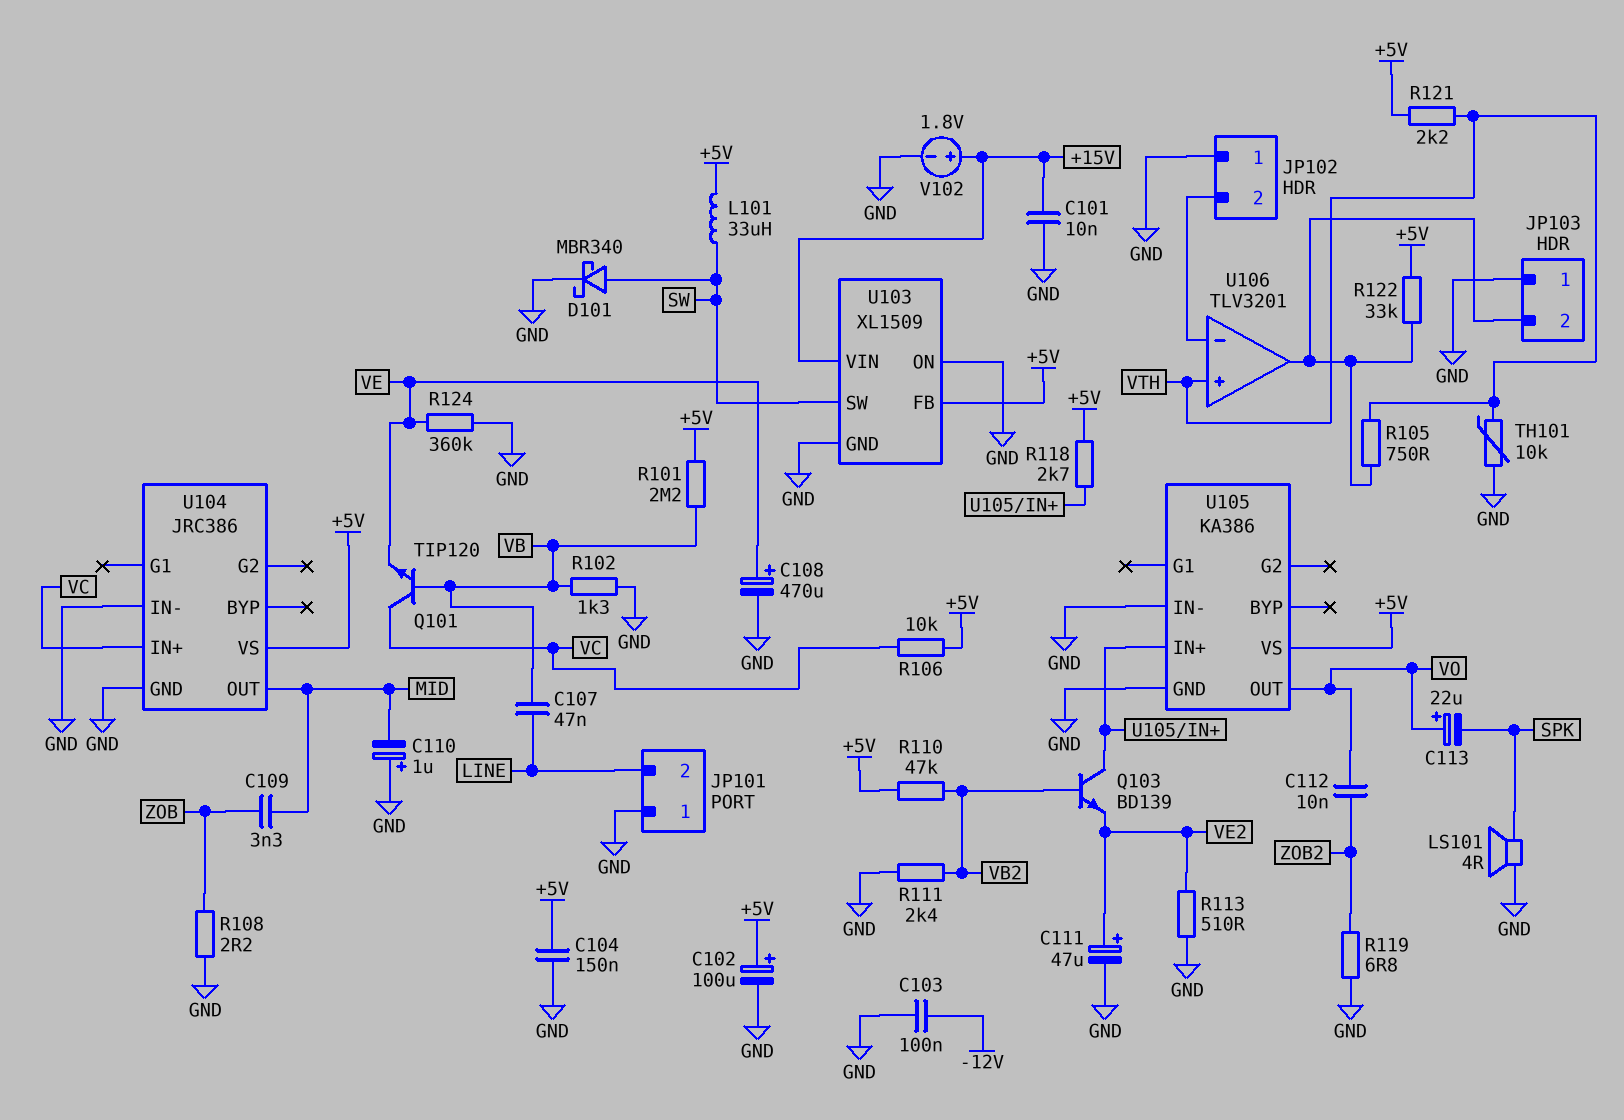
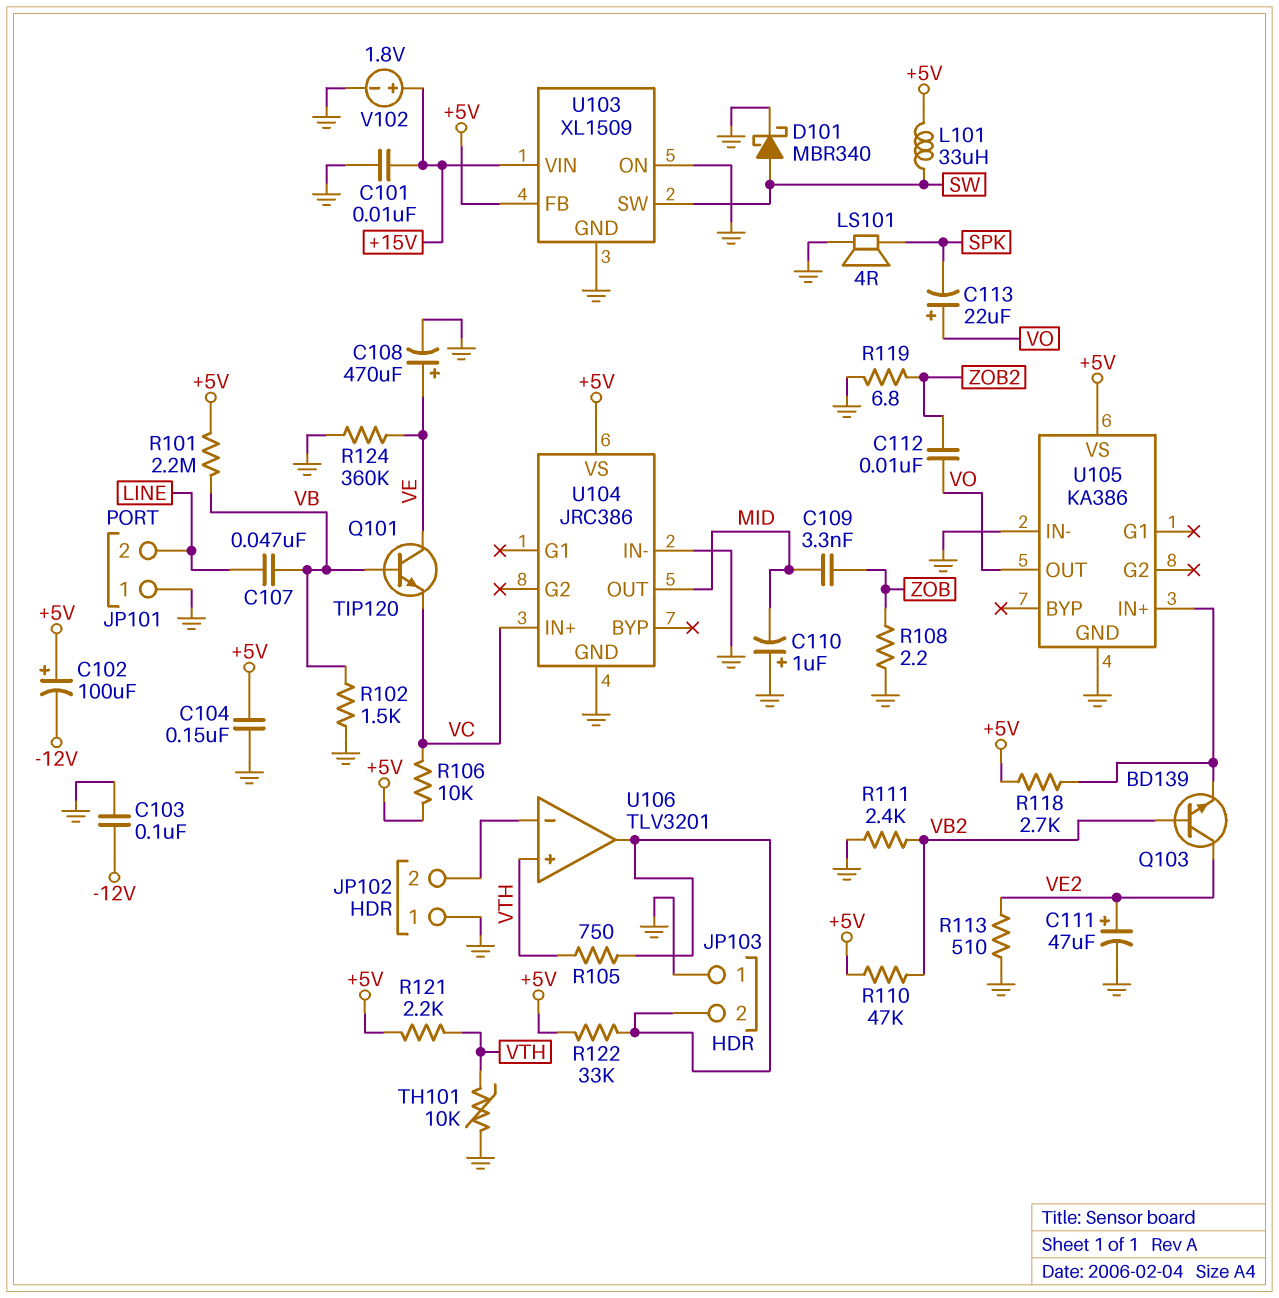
C102: 100uF (plus +5V, minus GND) -> 100uF (plus +5V, minus -12V)
Q101: NPN TIP120 (B VB, C VC, E VE) -> NPN TIP120 (B VB, C VE, E VC)
Q103: NPN BD139 (B VB2, C U105/IN+, E VE2) -> NPN BD139 (B VB2, C VE2, E U105/IN+)
R102: 1.3k (GND, VB) -> 1.5k (GND, VB)

